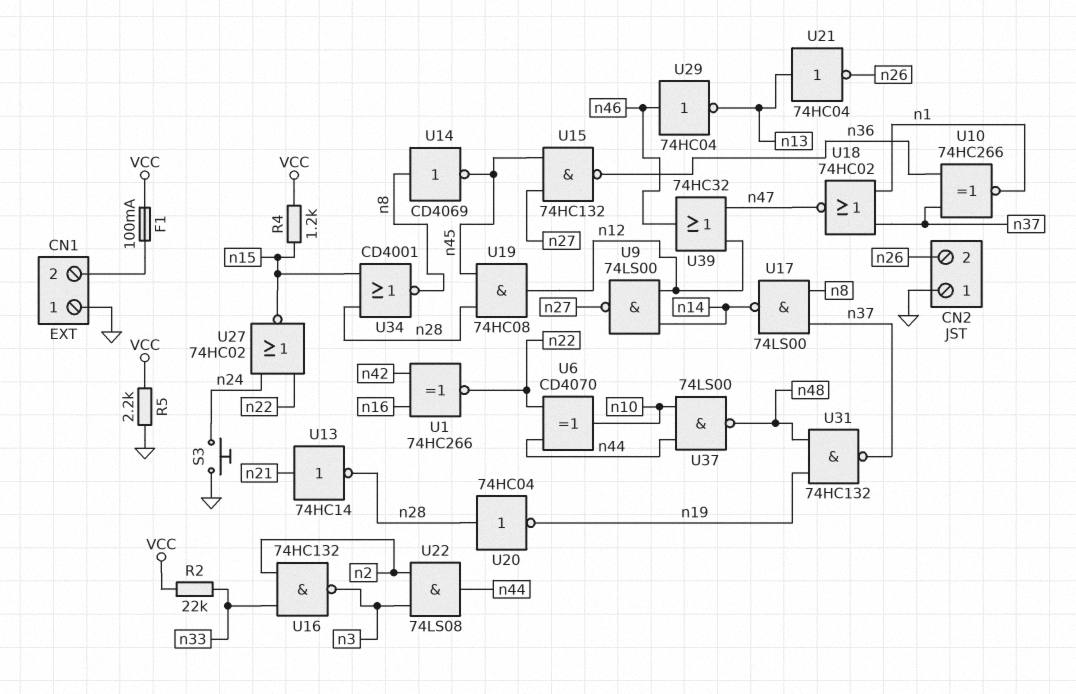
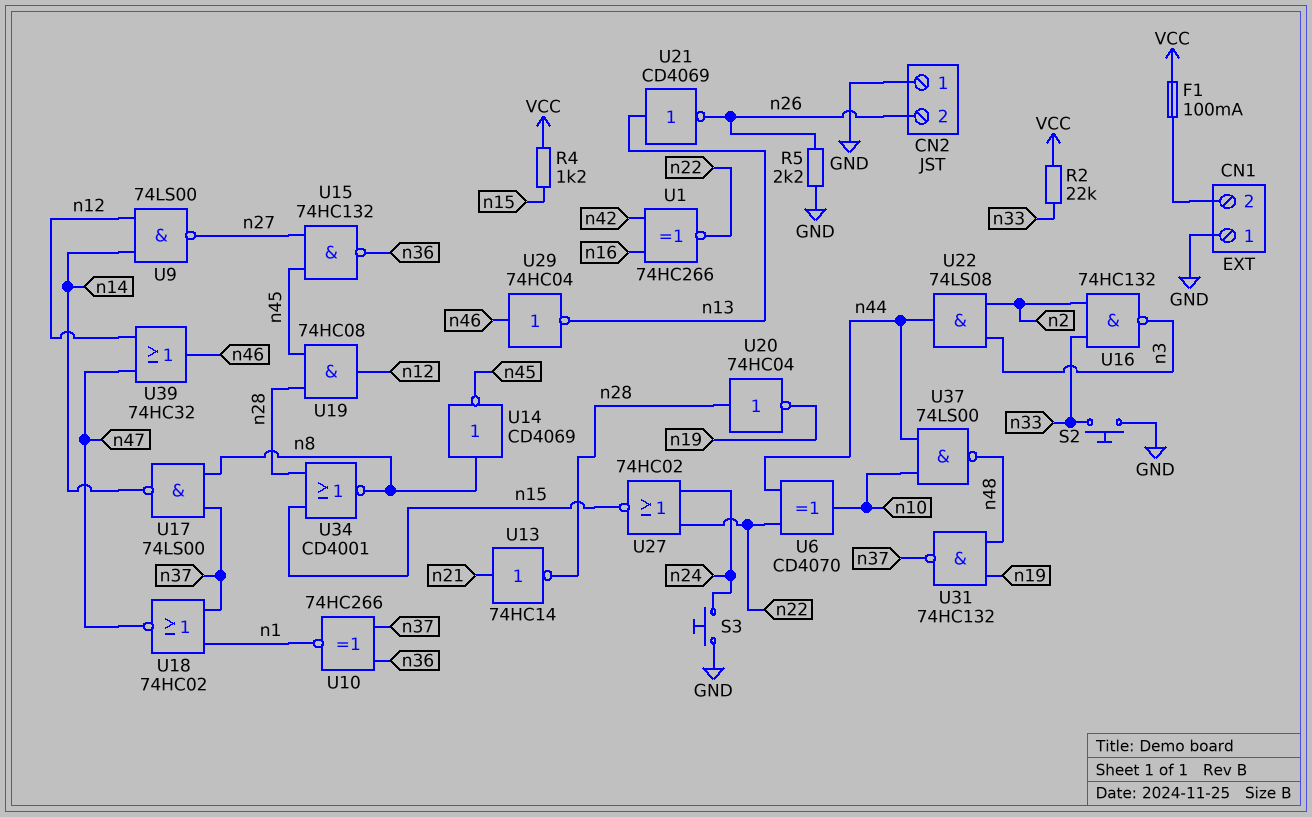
R5: 2.2k (GND, VCC) -> 2.2k (GND, n26)
S2: none -> button (GND, n33)
U21: NOT 74HC04 (in n13, out n26) -> NOT CD4069 (in n13, out n26)

